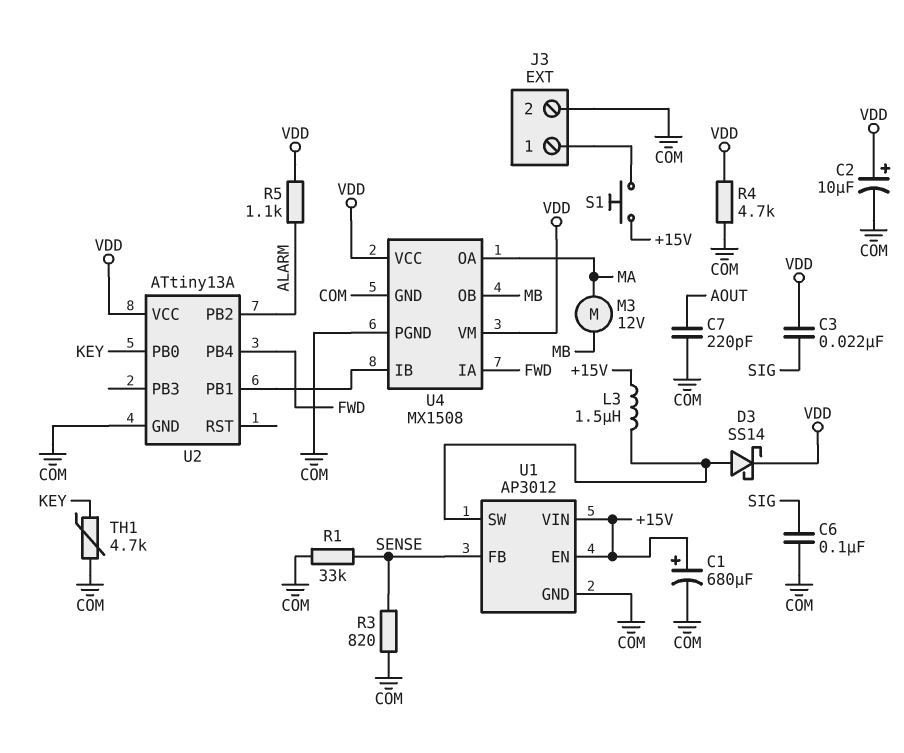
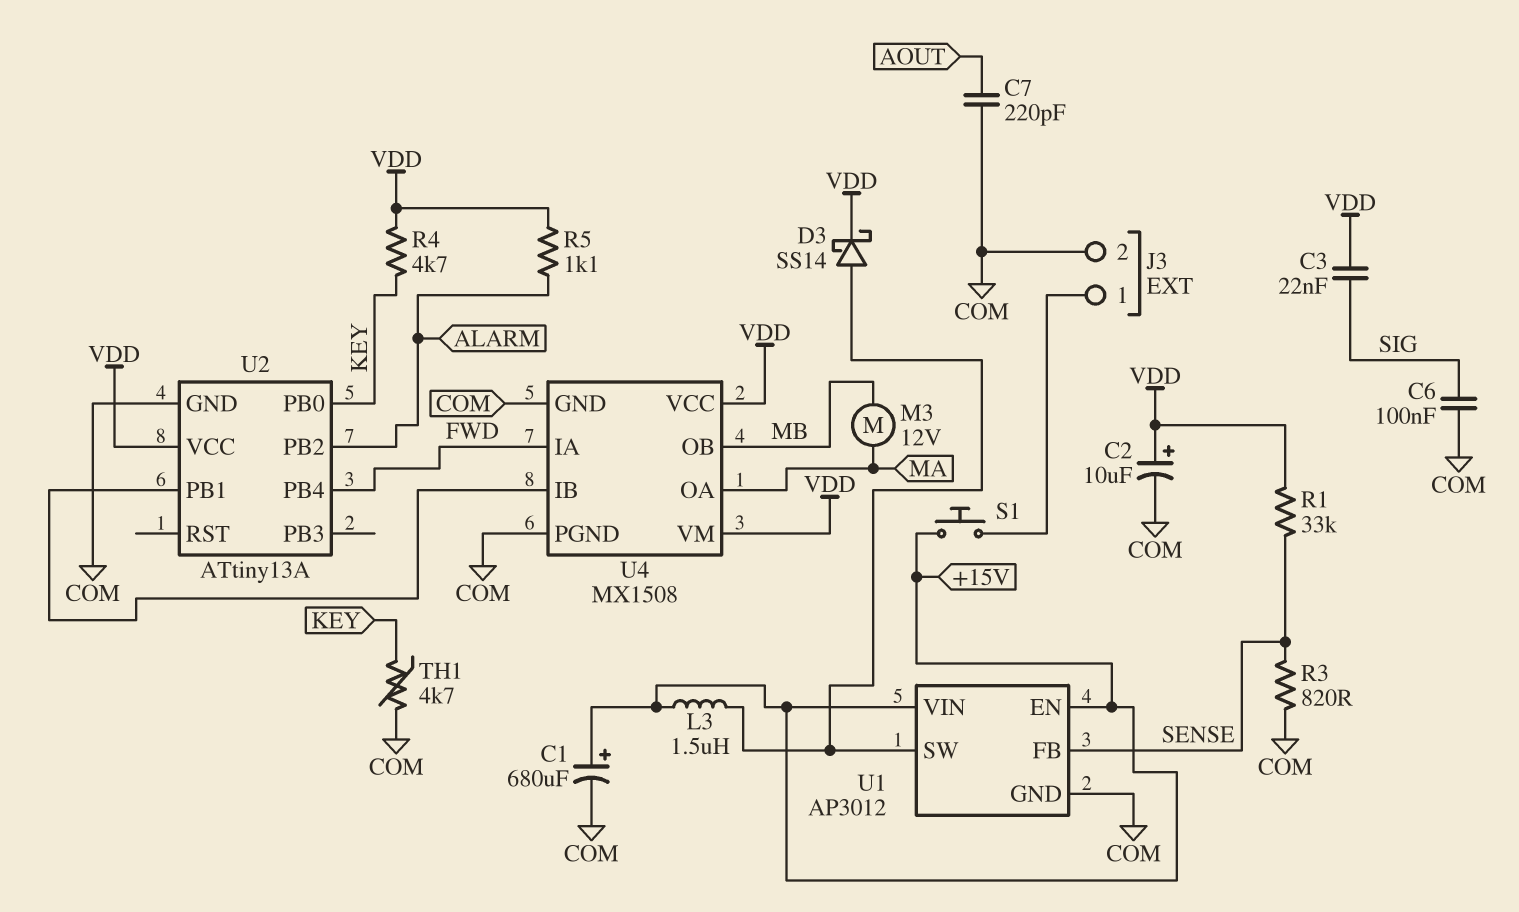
R1: 33k (COM, SENSE) -> 33k (SENSE, VDD)
R4: 4.7k (COM, VDD) -> 4.7k (KEY, VDD)

